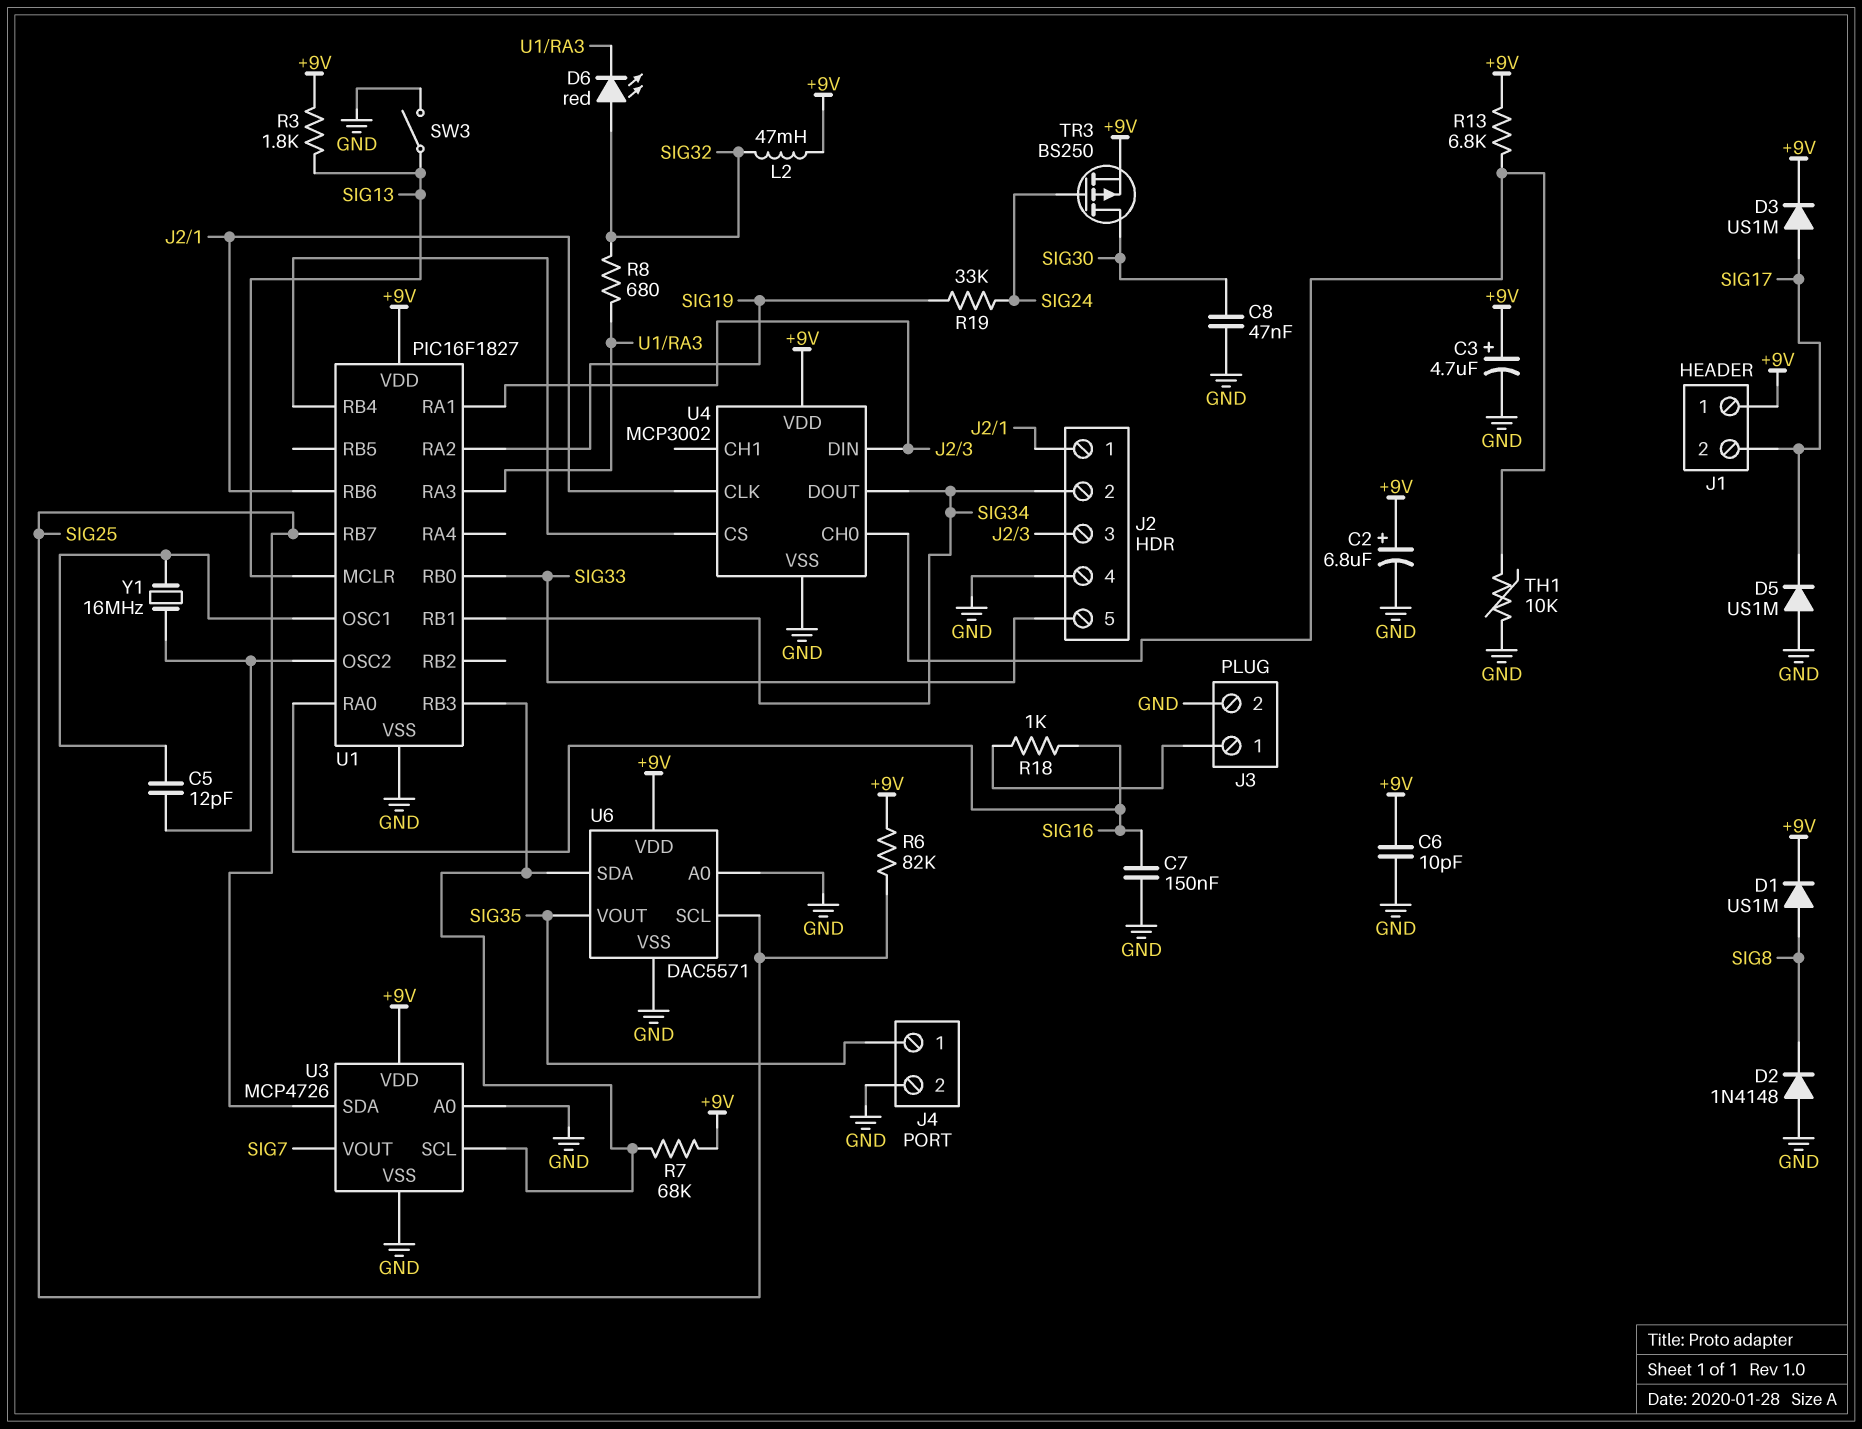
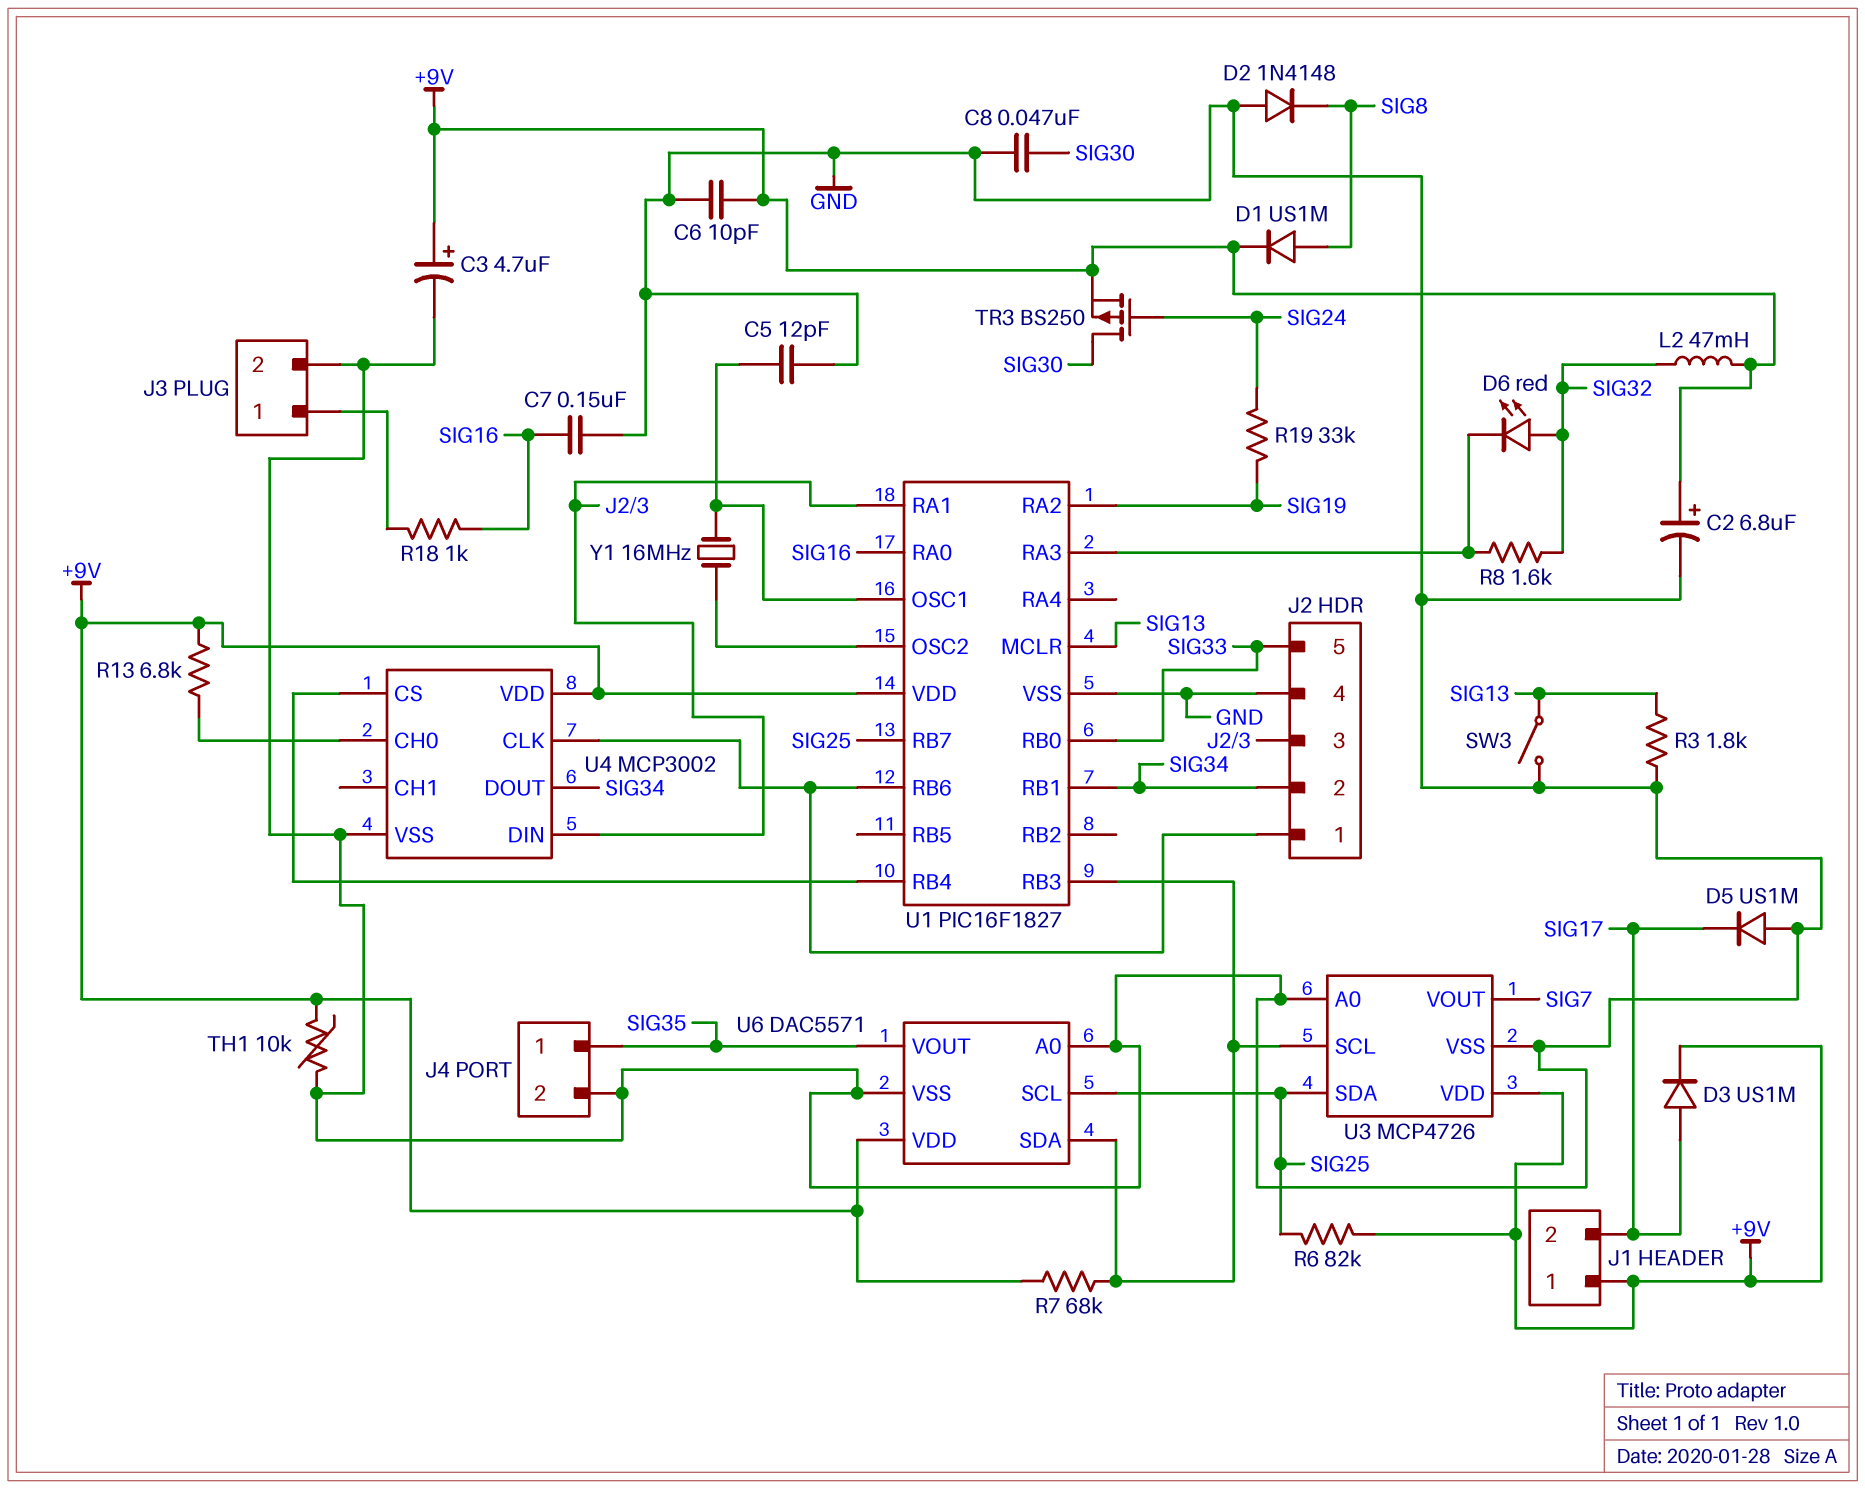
C5: 12pF (U1/OSC1, U1/OSC2) -> 12pF (GND, U1/OSC1)
R3: 1.8k (+9V, SIG13) -> 1.8k (GND, SIG13)
R8: 680 (SIG32, U1/RA3) -> 1.6k (SIG32, U1/RA3)
TH1: 10k (GND, U4/CH0) -> 10k (+9V, GND)

